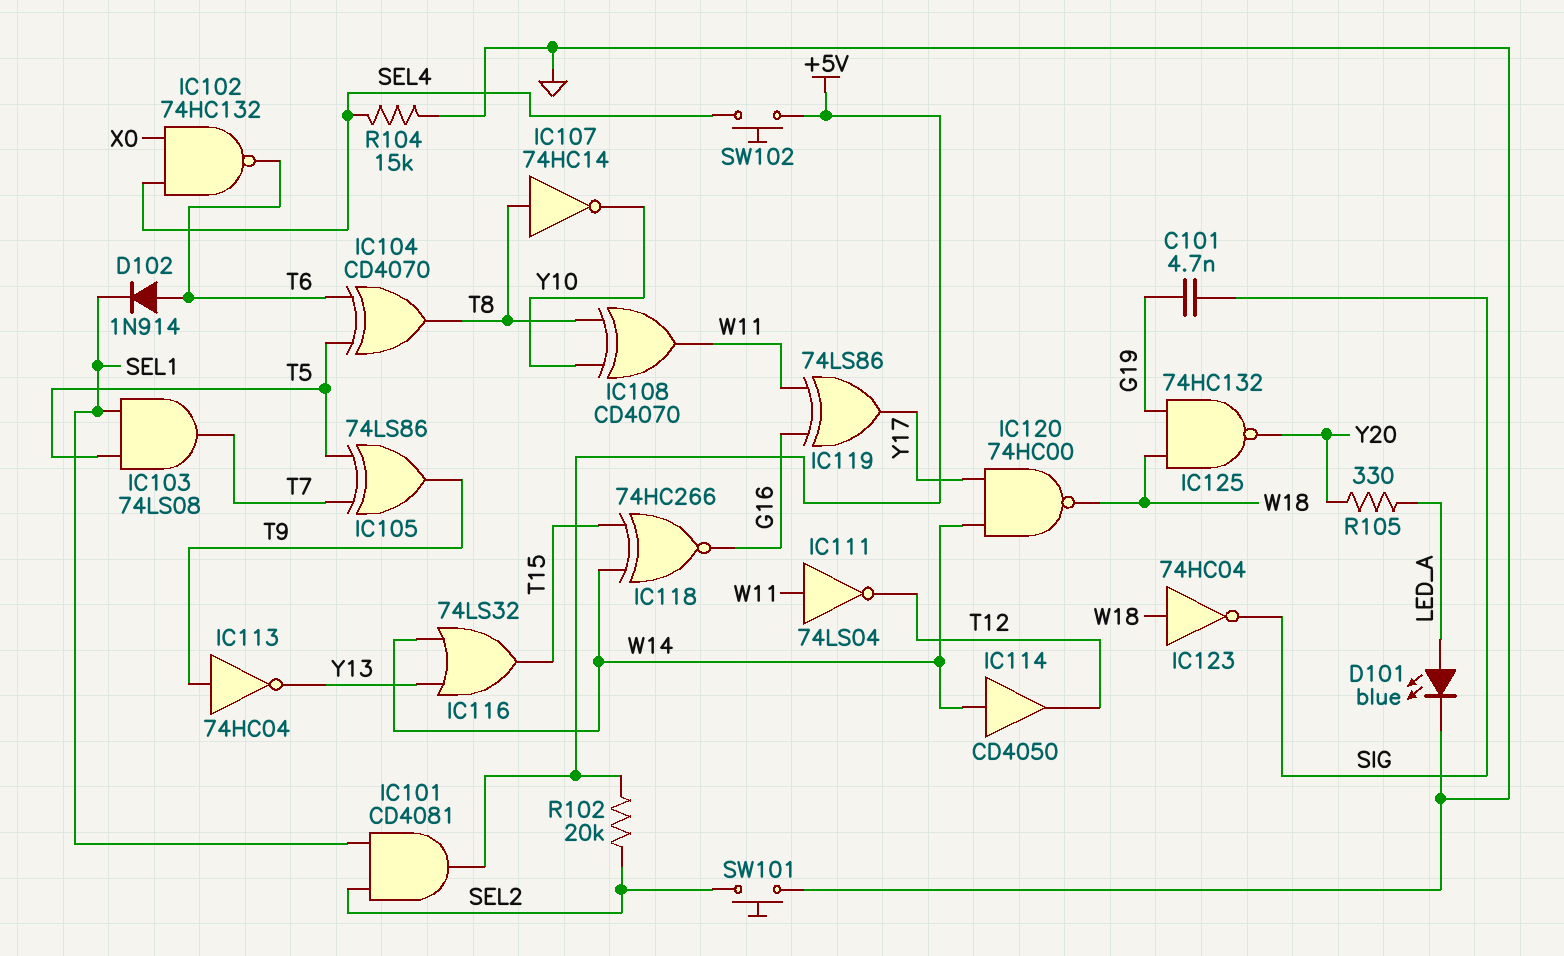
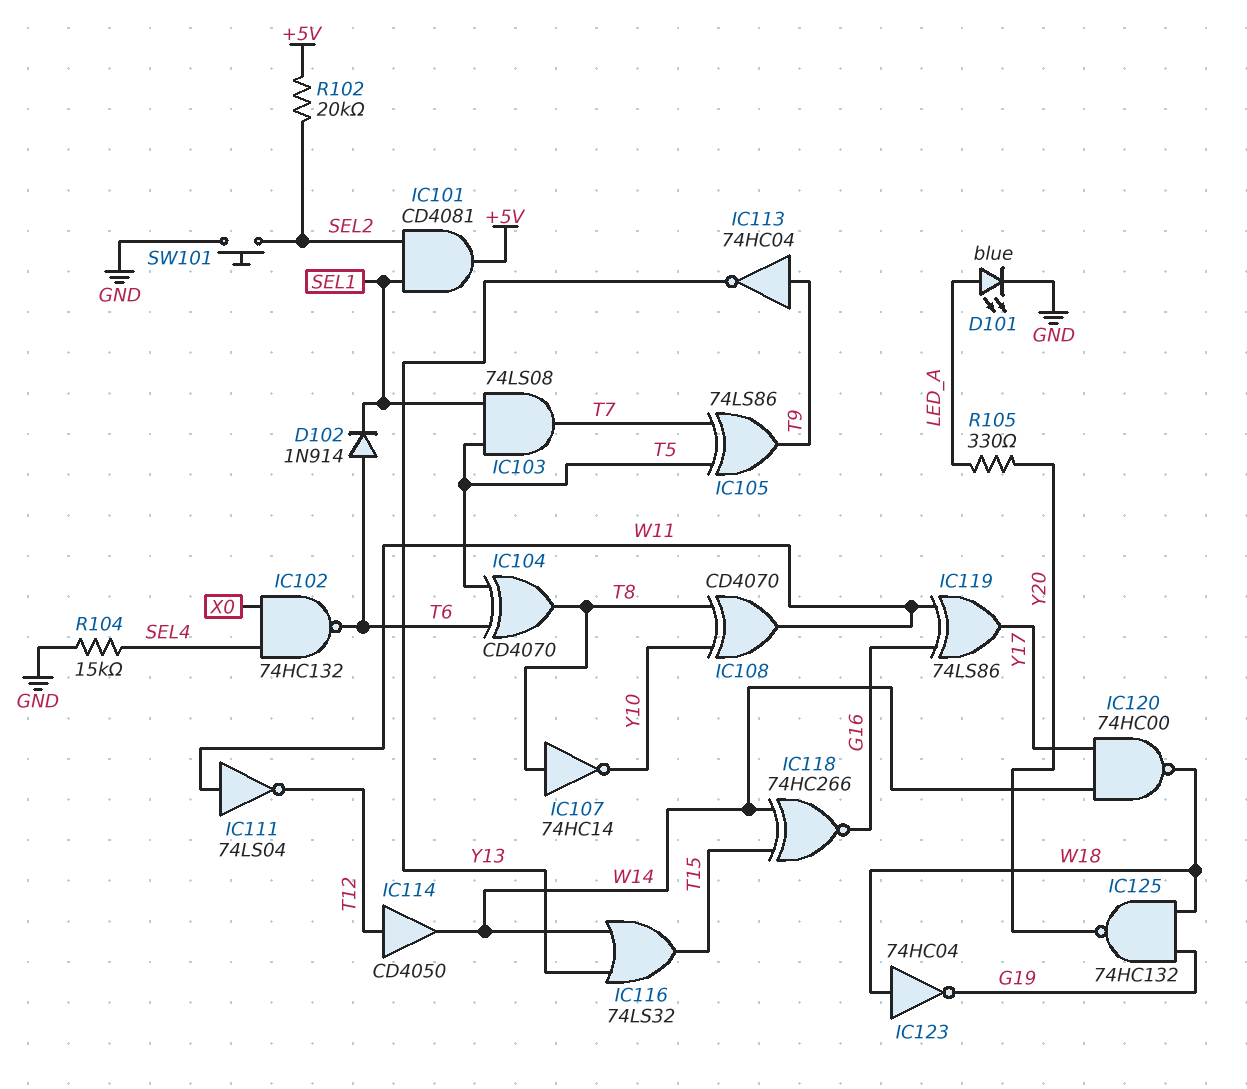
C101: 4.7nF (G19, SIG) -> none
IC114: buffer CD4050 (in W14, out T12) -> buffer CD4050 (in T12, out W14)
IC123: NOT 74HC04 (in W18, out SIG) -> NOT 74HC04 (in W18, out G19)
SW102: button (+5V, SEL4) -> none

